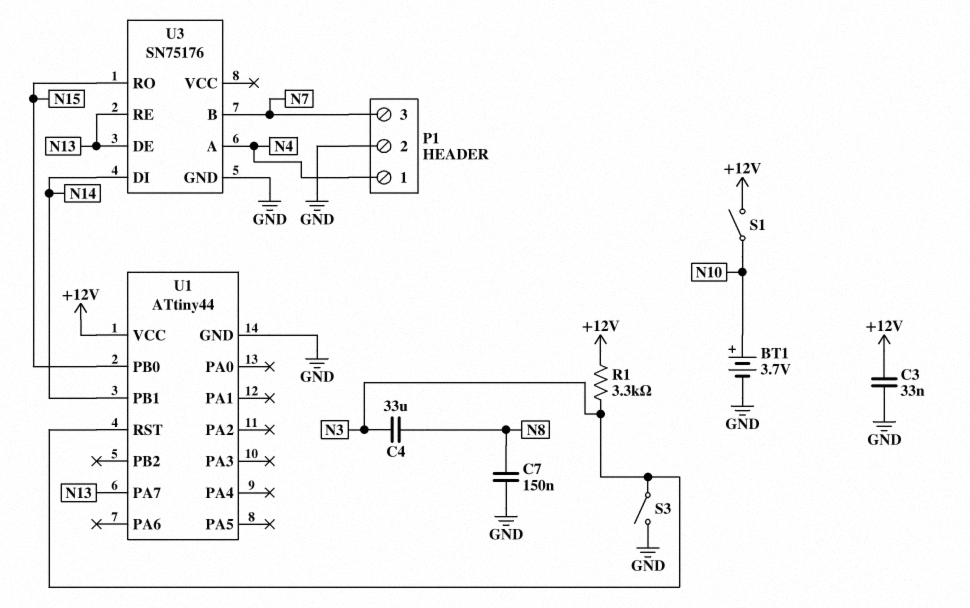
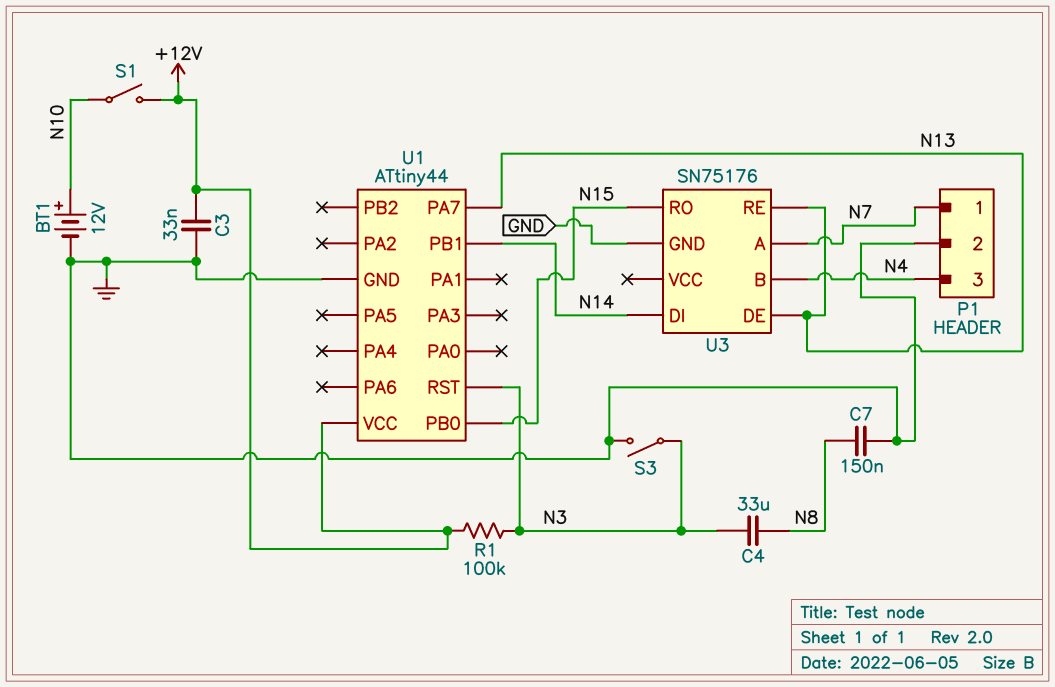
BT1: 3.7V (plus N10, minus GND) -> 12V (plus N10, minus GND)
P1 pin 1: N4 -> N7
P1 pin 3: N7 -> N4
R1: 3.3k (+12V, N3) -> 100k (+12V, N3)
U3 pin A: N4 -> N7
U3 pin B: N7 -> N4

